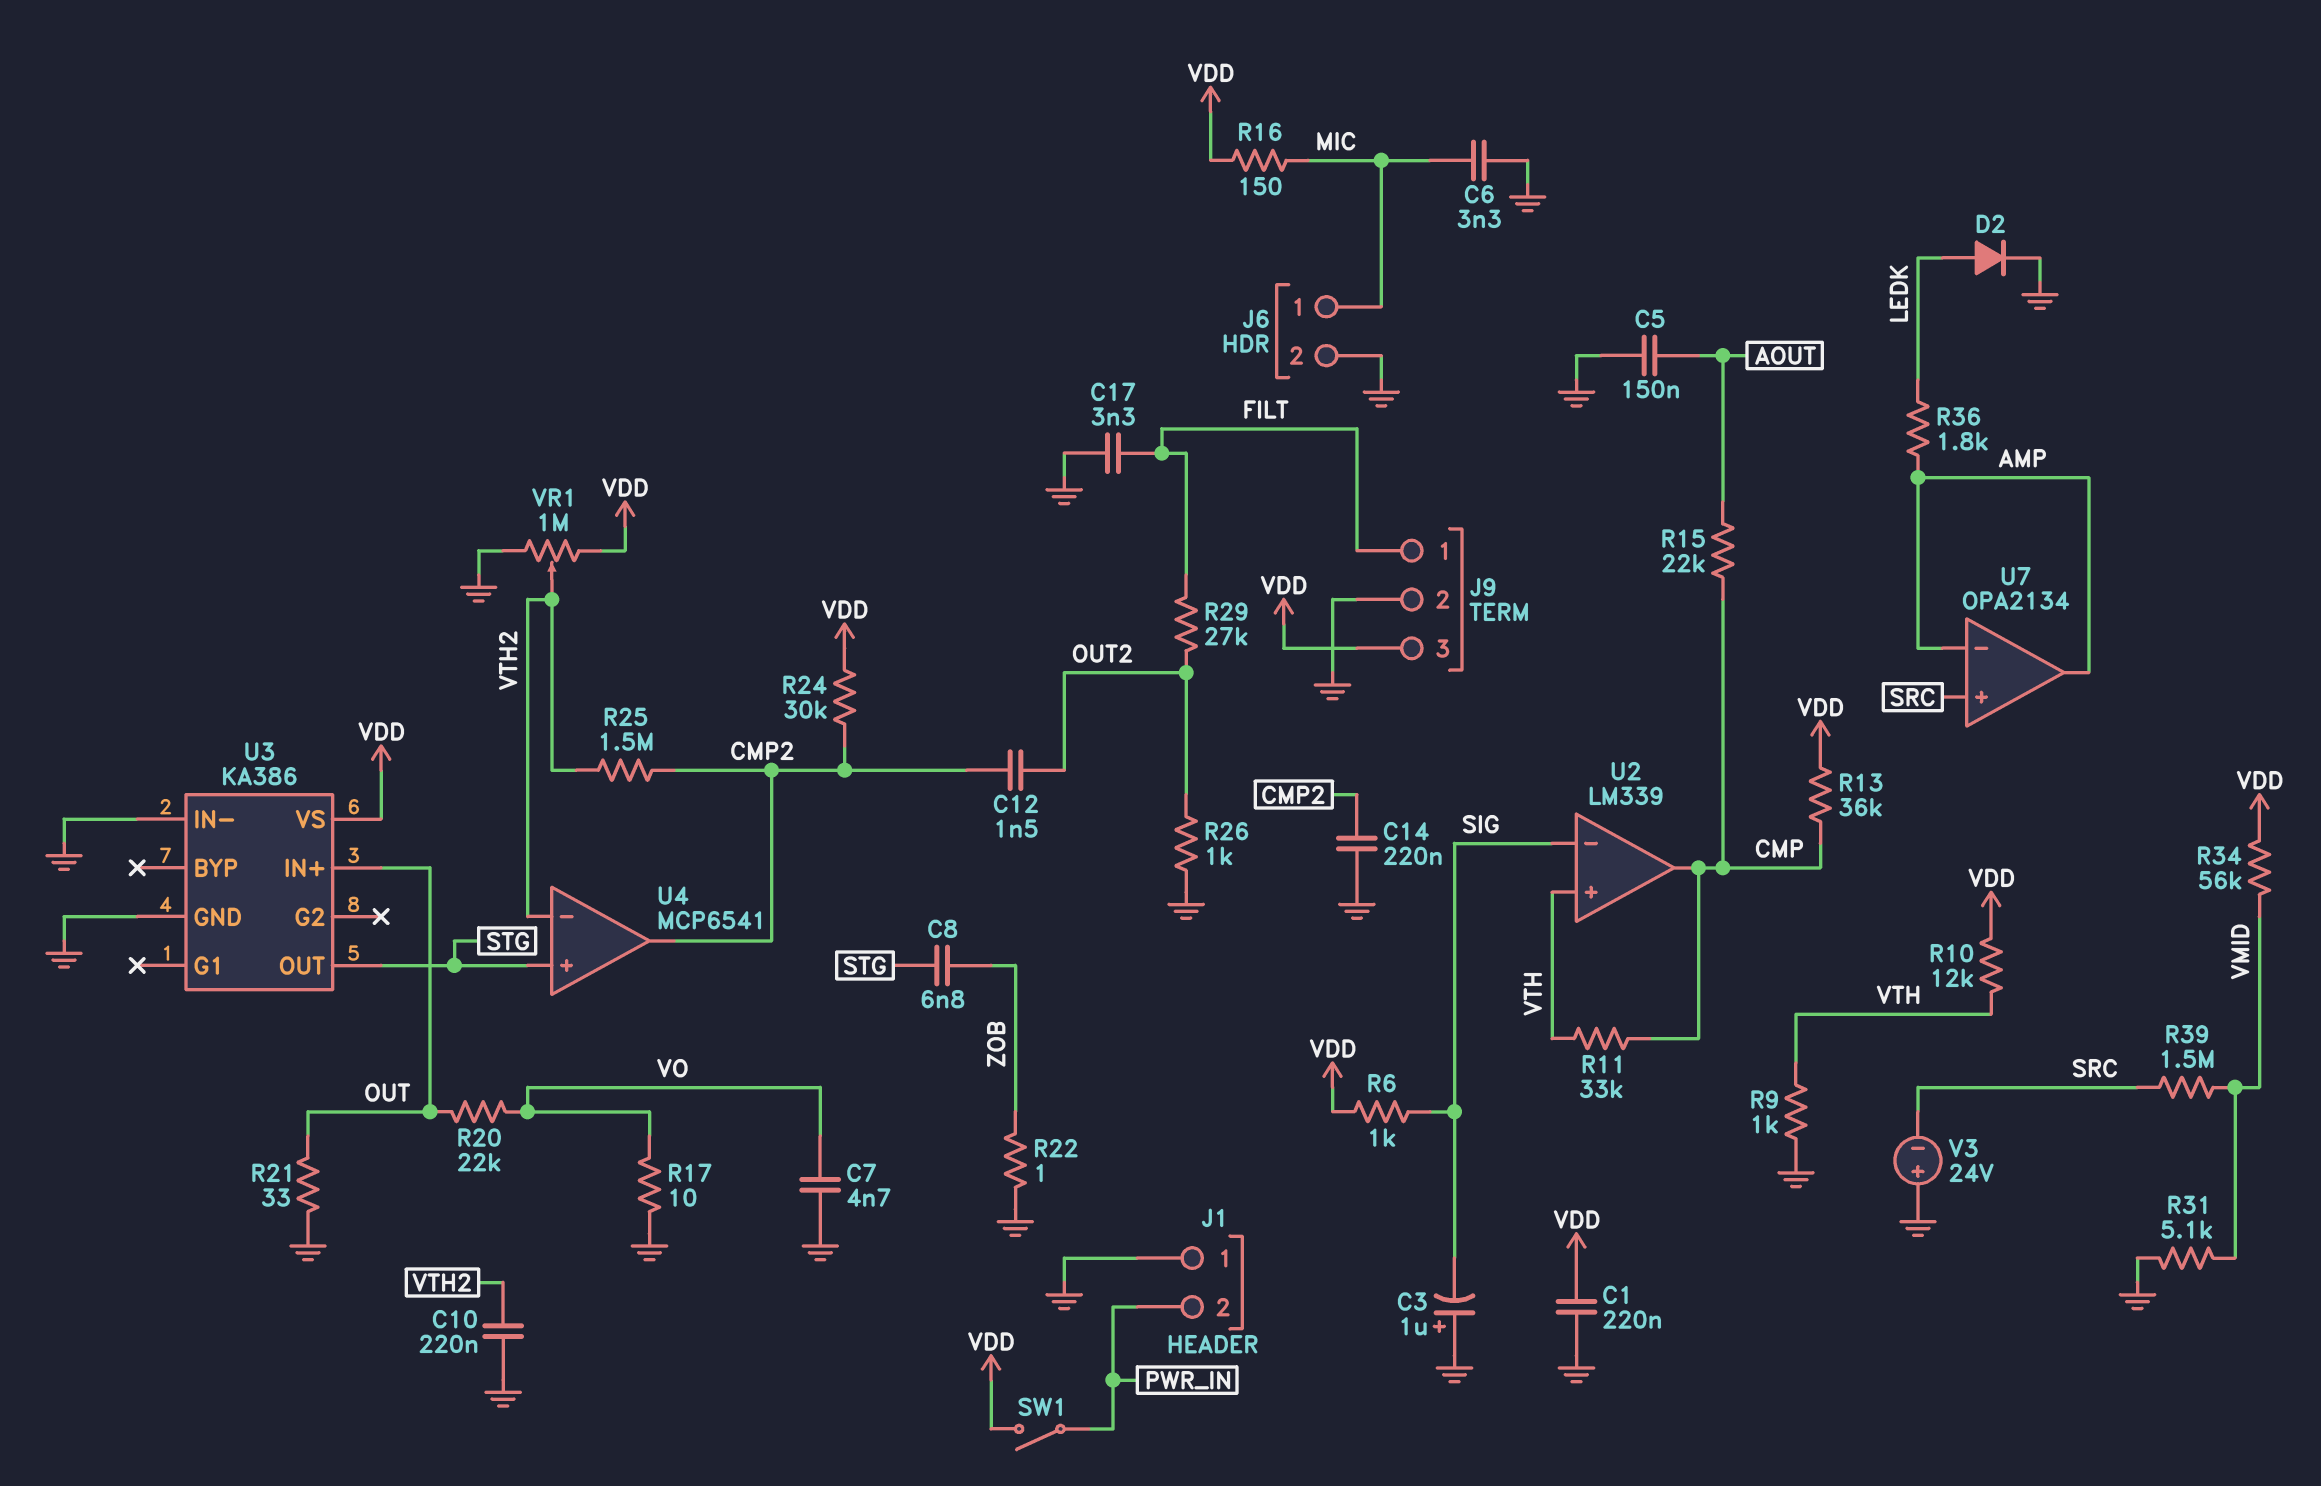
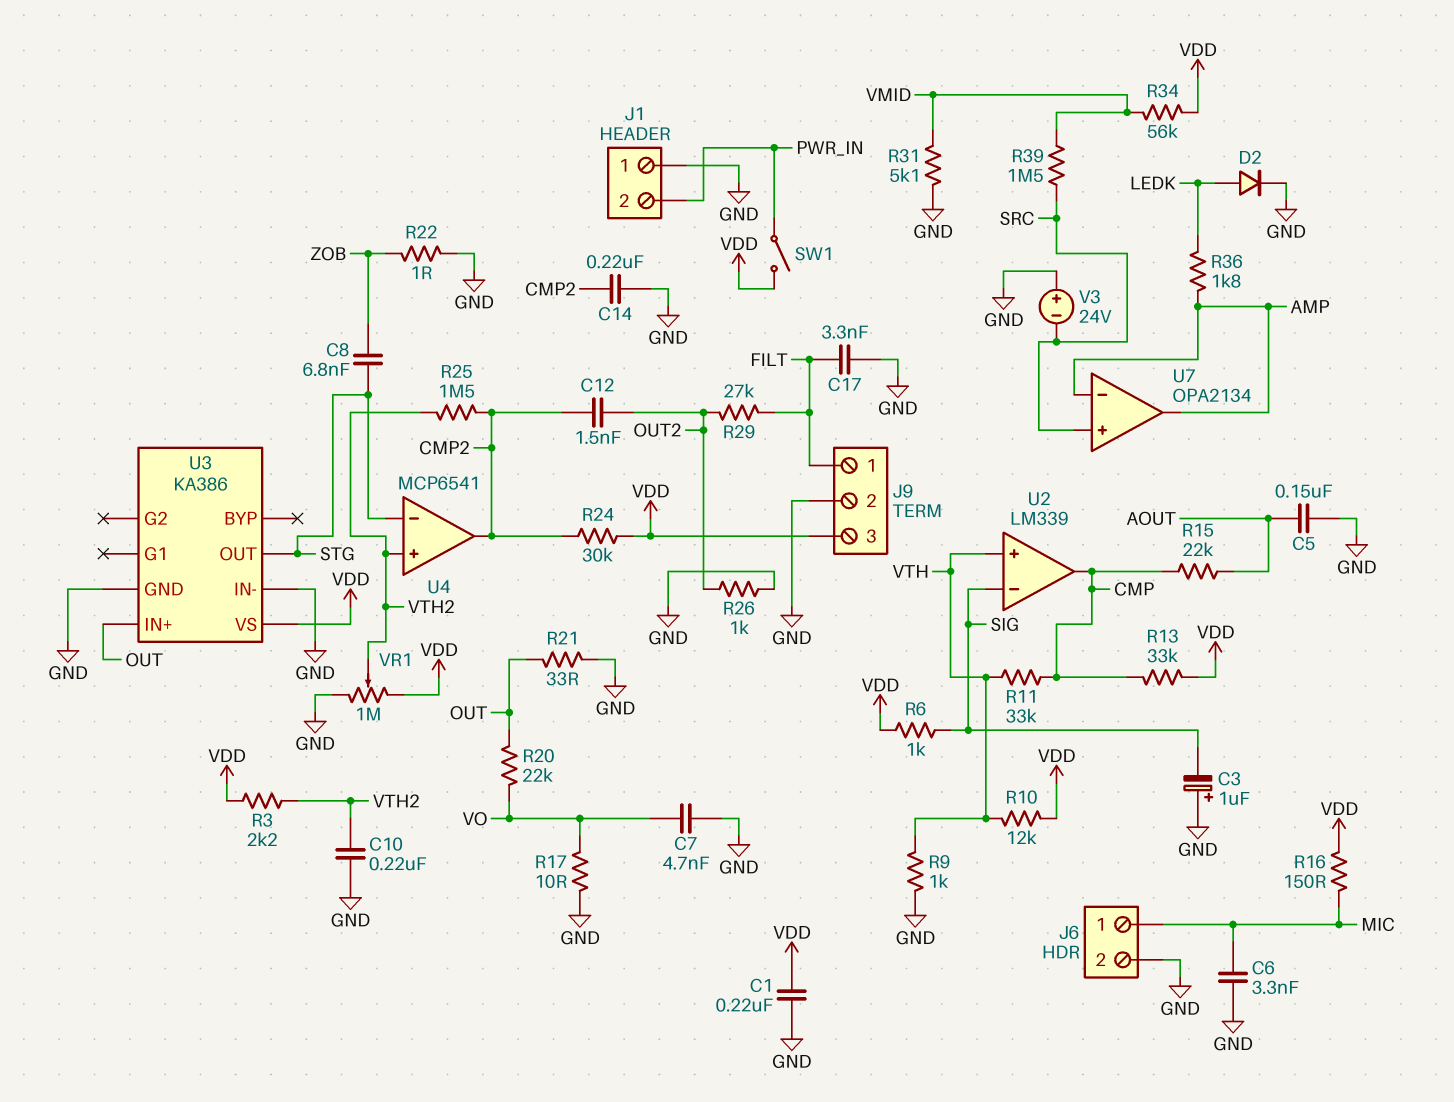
R3: none -> 2.2k (VDD, VTH2)
R13: 36k (CMP, VDD) -> 33k (CMP, VDD)
U4 pin in+: STG -> VTH2
U4 pin in-: VTH2 -> STG

